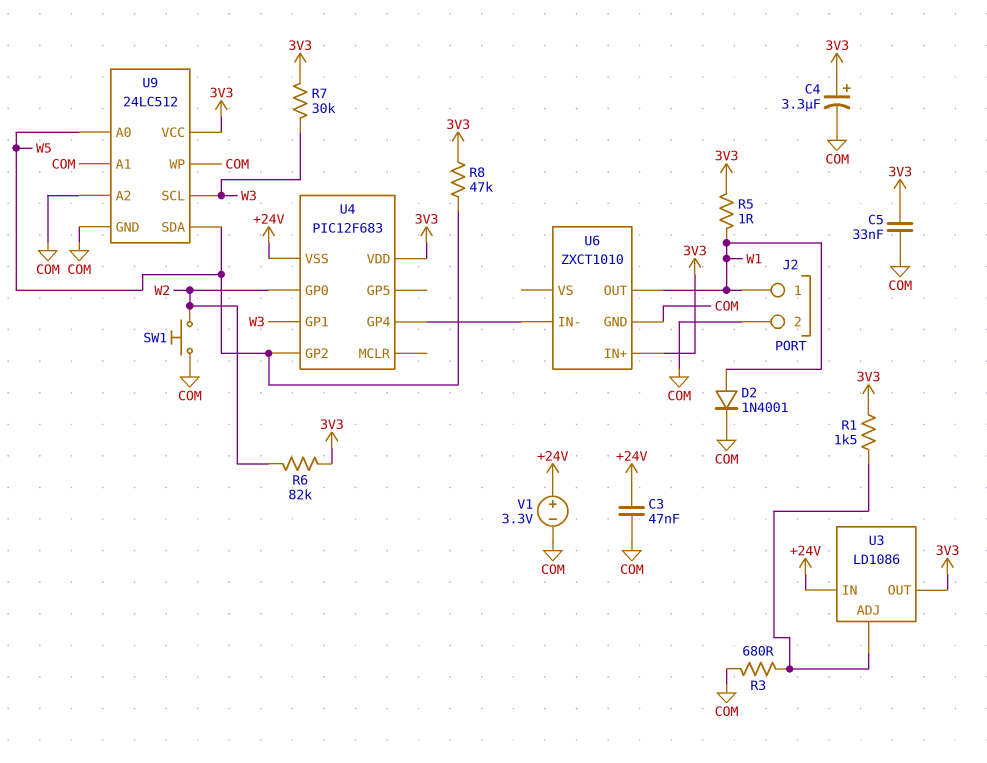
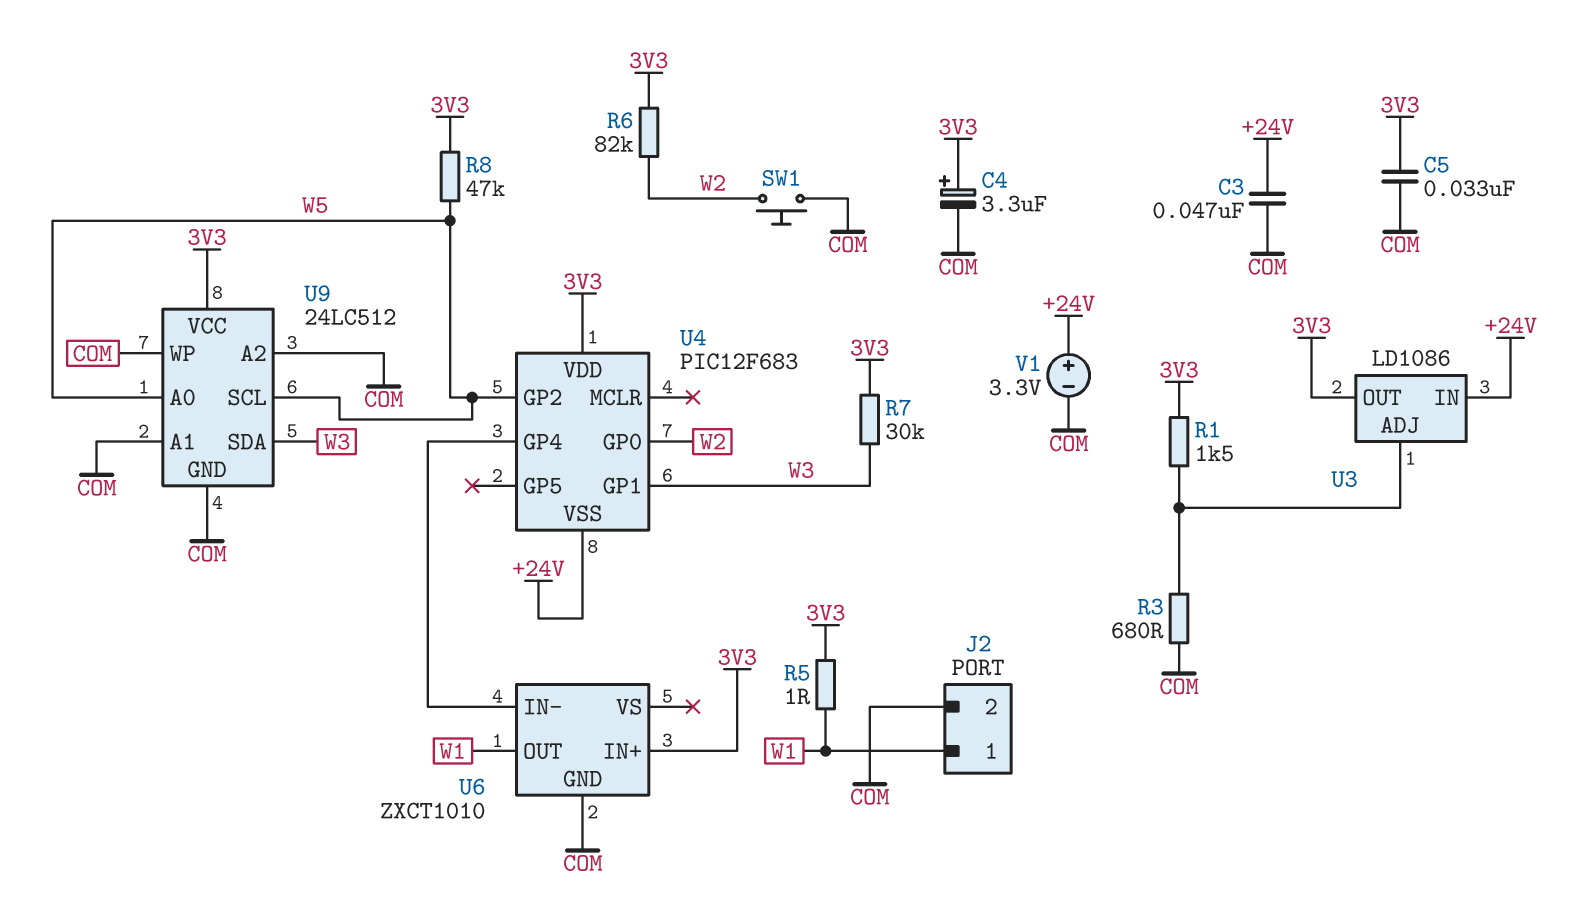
D2: diode 1N4001 (A W1, K COM) -> none
U9 pin SCL: W3 -> W5
U9 pin SDA: W5 -> W3

